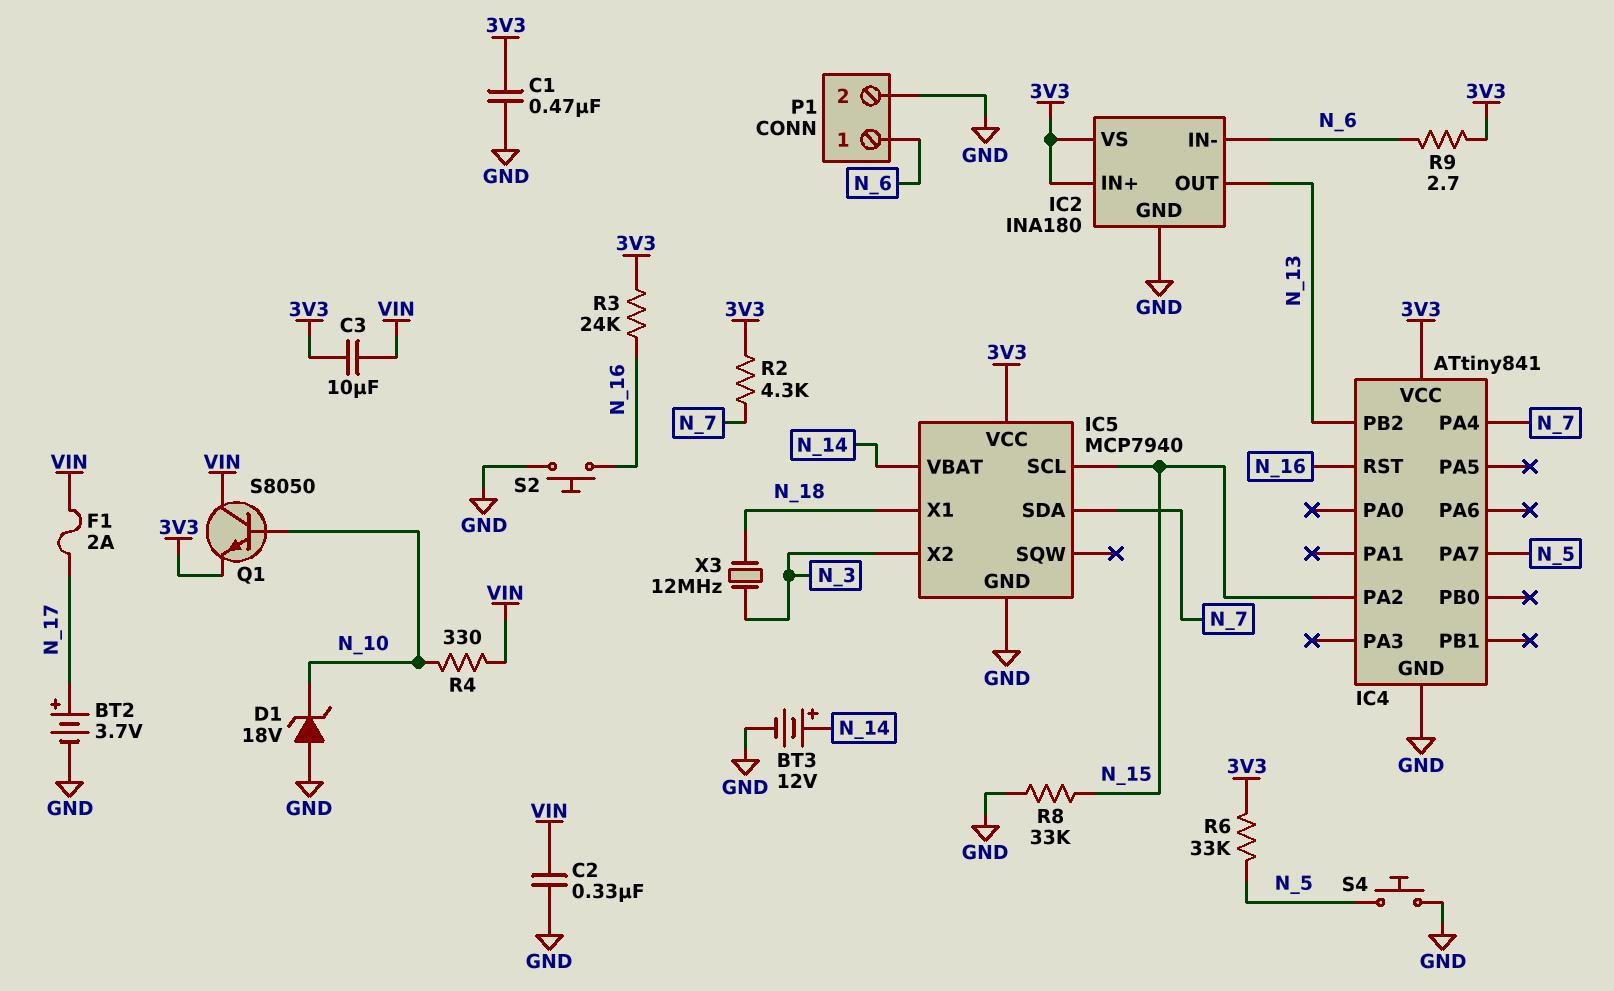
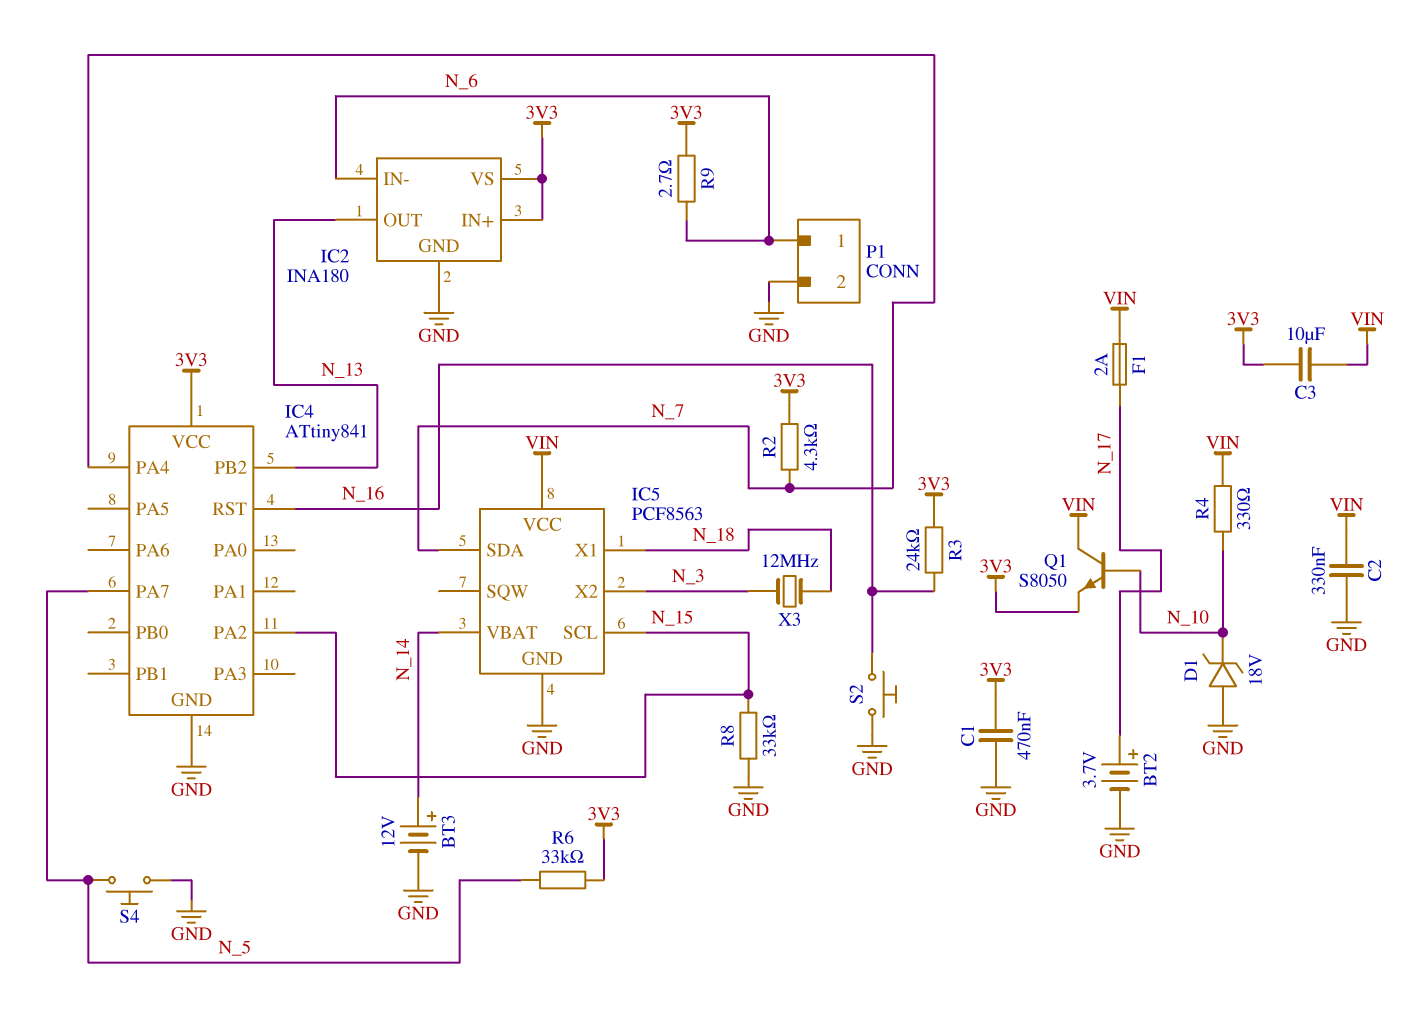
IC5: MCP7940 -> PCF8563
IC5 pin VCC: 3V3 -> VIN

